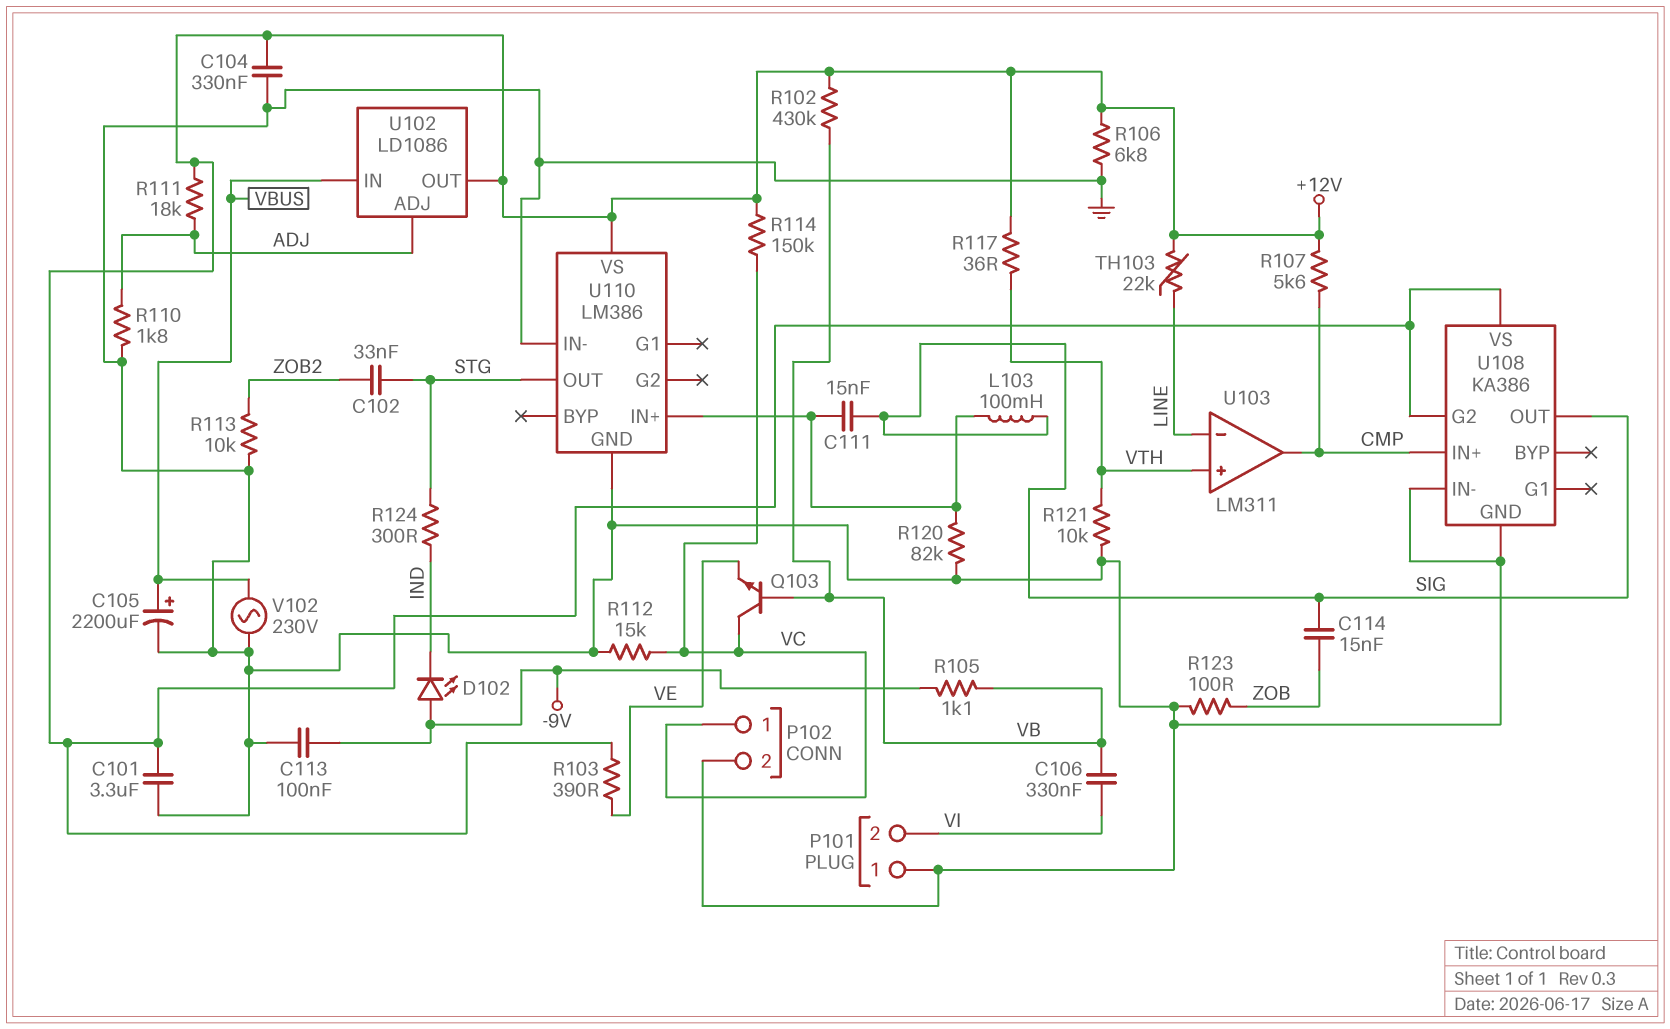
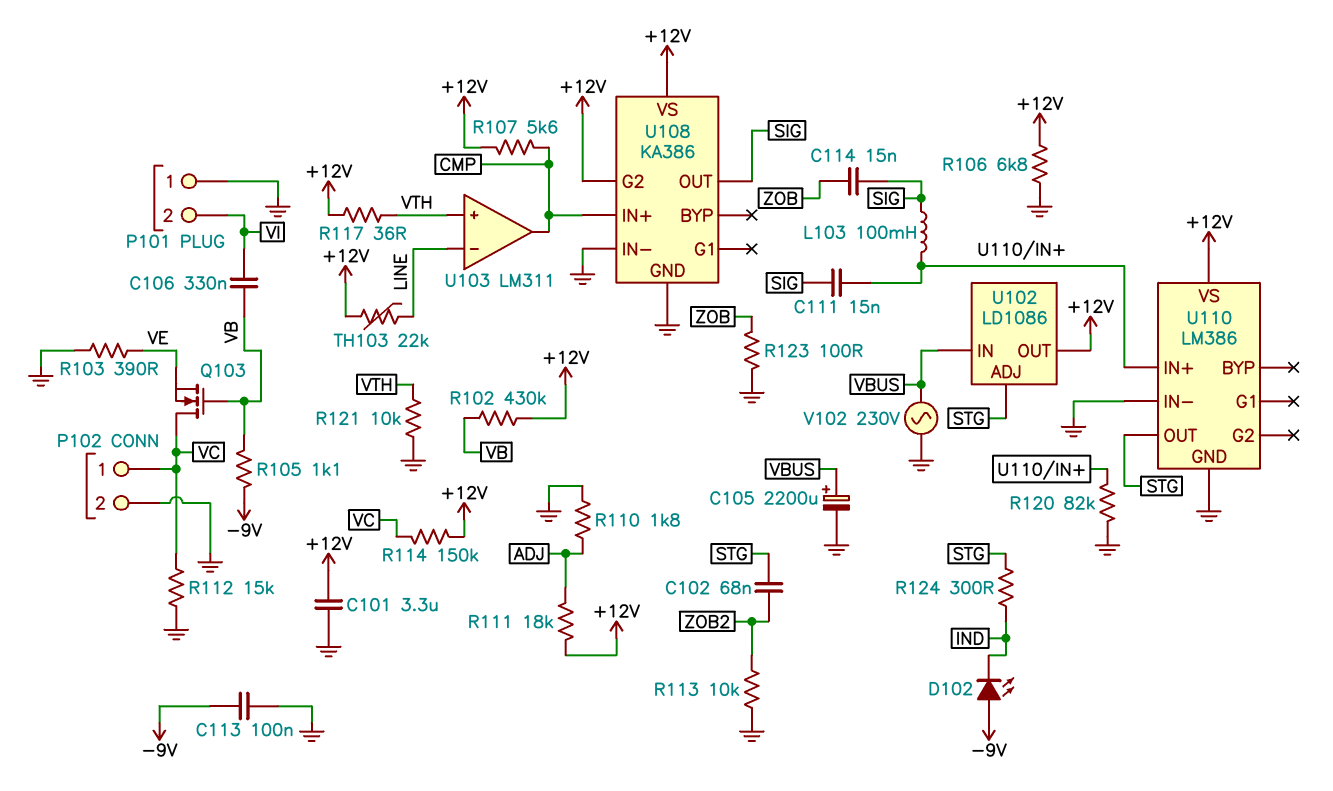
C102: 33nF (STG, ZOB2) -> 68nF (STG, ZOB2)
C104: 330nF (+12V, GND) -> none
Q103: NPN (B VB, C VC, E VE) -> NMOS (G VB, D VC, S VE)
R103: 390 (+12V, VE) -> 390 (GND, VE)
U102 pin ADJ: ADJ -> STG

